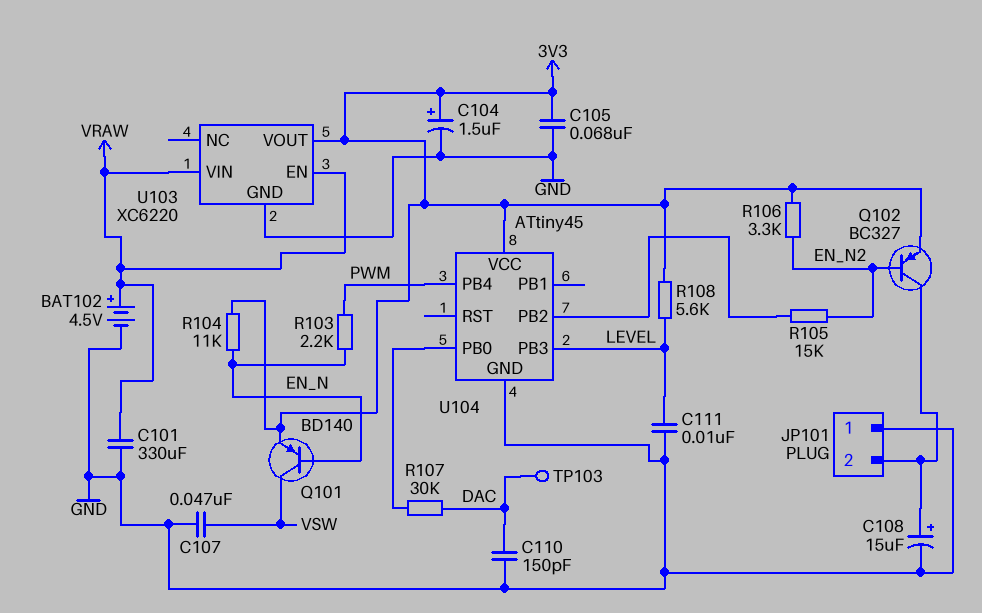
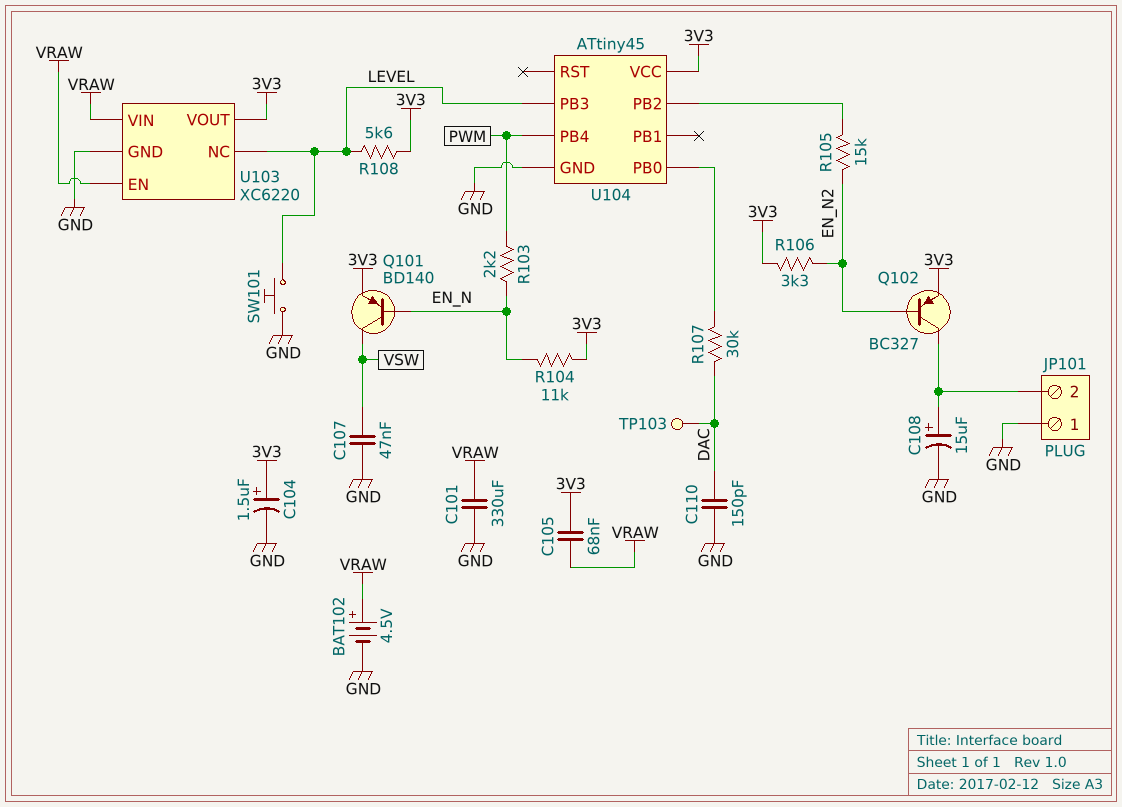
C105: 68nF (3V3, GND) -> 68nF (3V3, VRAW)
C111: 10nF (GND, LEVEL) -> none
SW101: none -> button (GND, LEVEL)
U103 pin NC: none -> LEVEL

